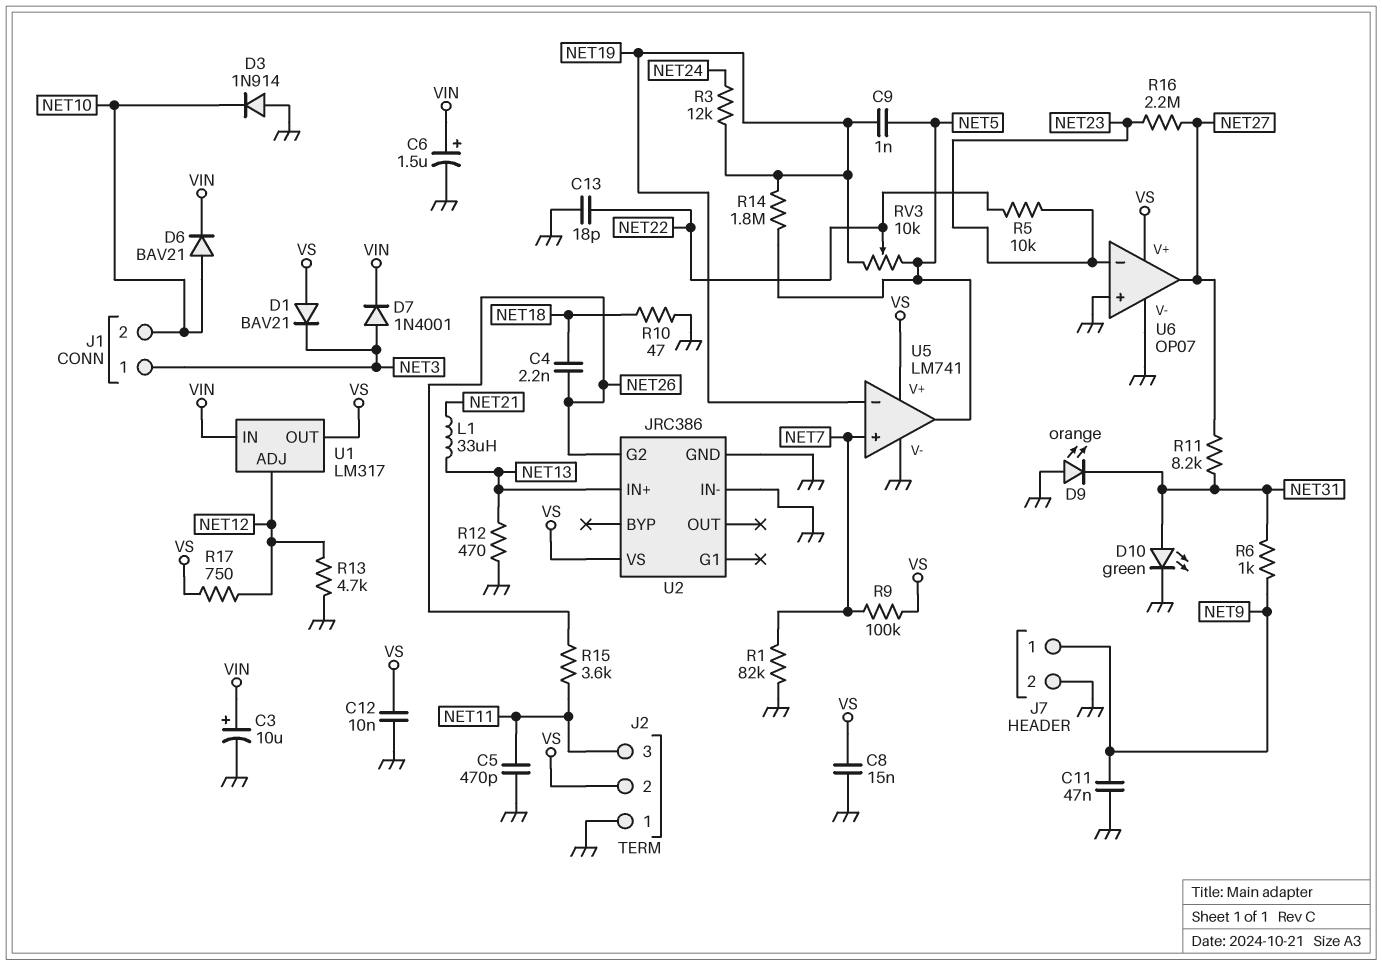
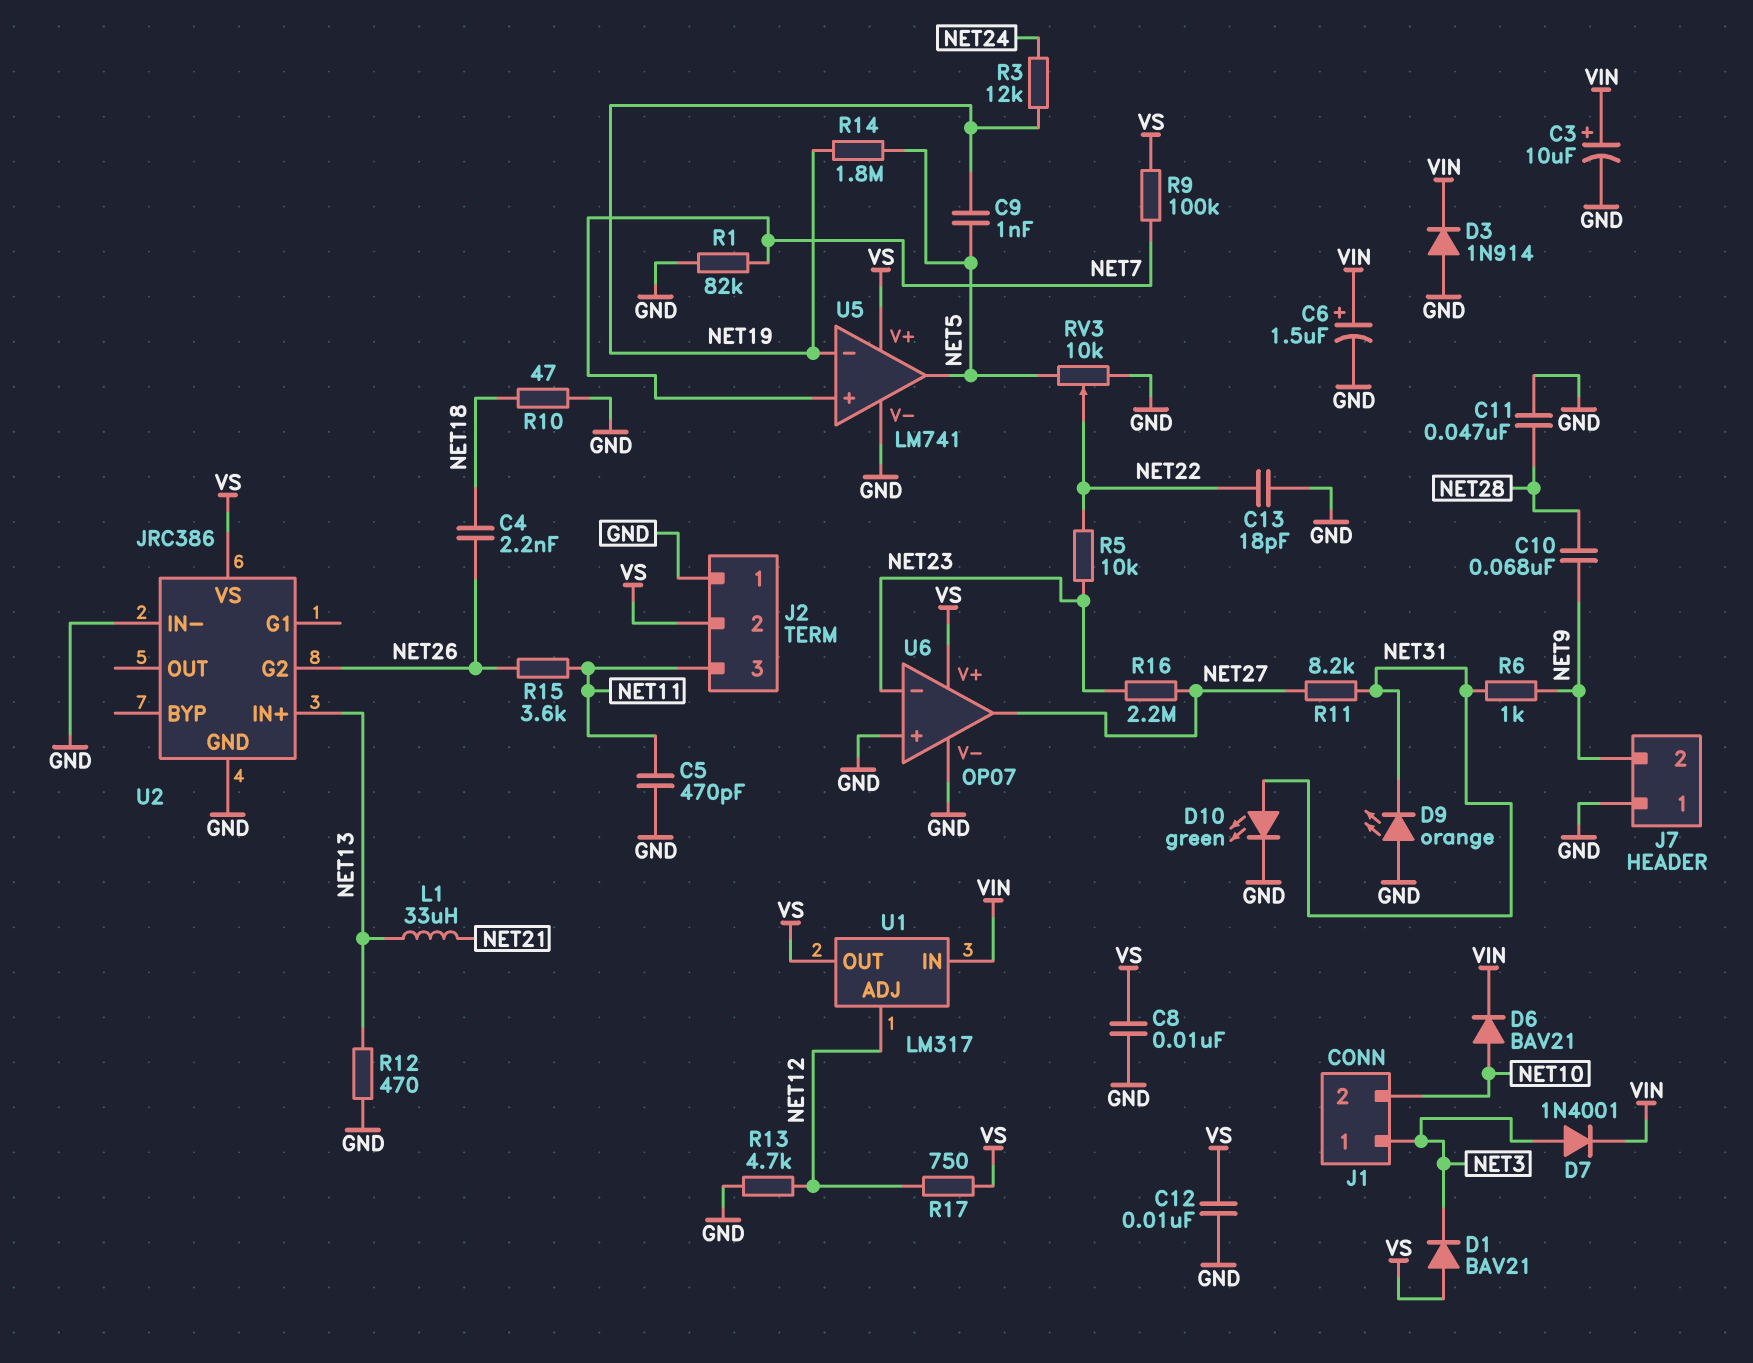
C8: 15nF (GND, VS) -> 10nF (GND, VS)
C10: none -> 68nF (NET9, NET28)
C11: 47nF (GND, NET9) -> 47nF (GND, NET28)
D3: diode 1N914 (A GND, K NET10) -> diode 1N914 (A GND, K VIN)
J7 pin 1: NET9 -> GND
J7 pin 2: GND -> NET9
RV3: 10k (NET5, NET19, wiper NET22) -> 10k (GND, NET5, wiper NET22)

